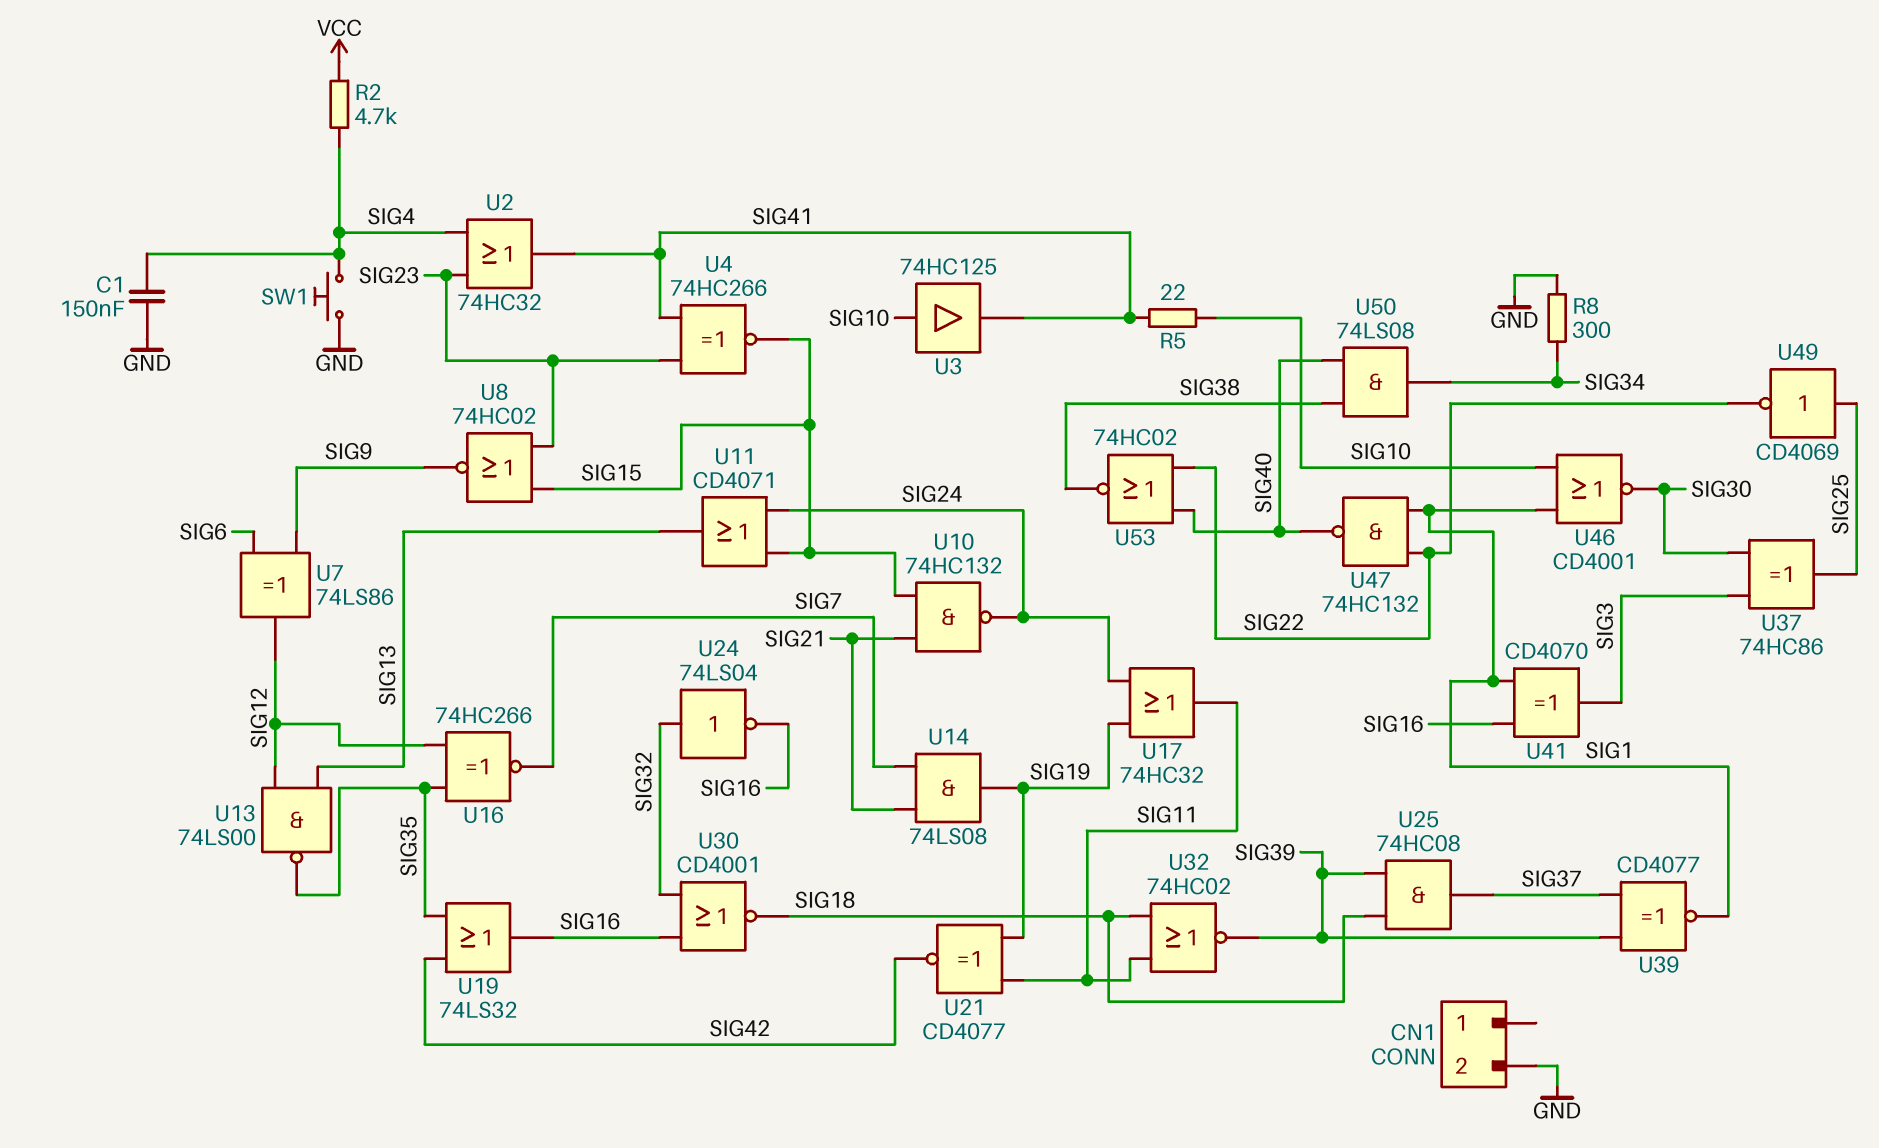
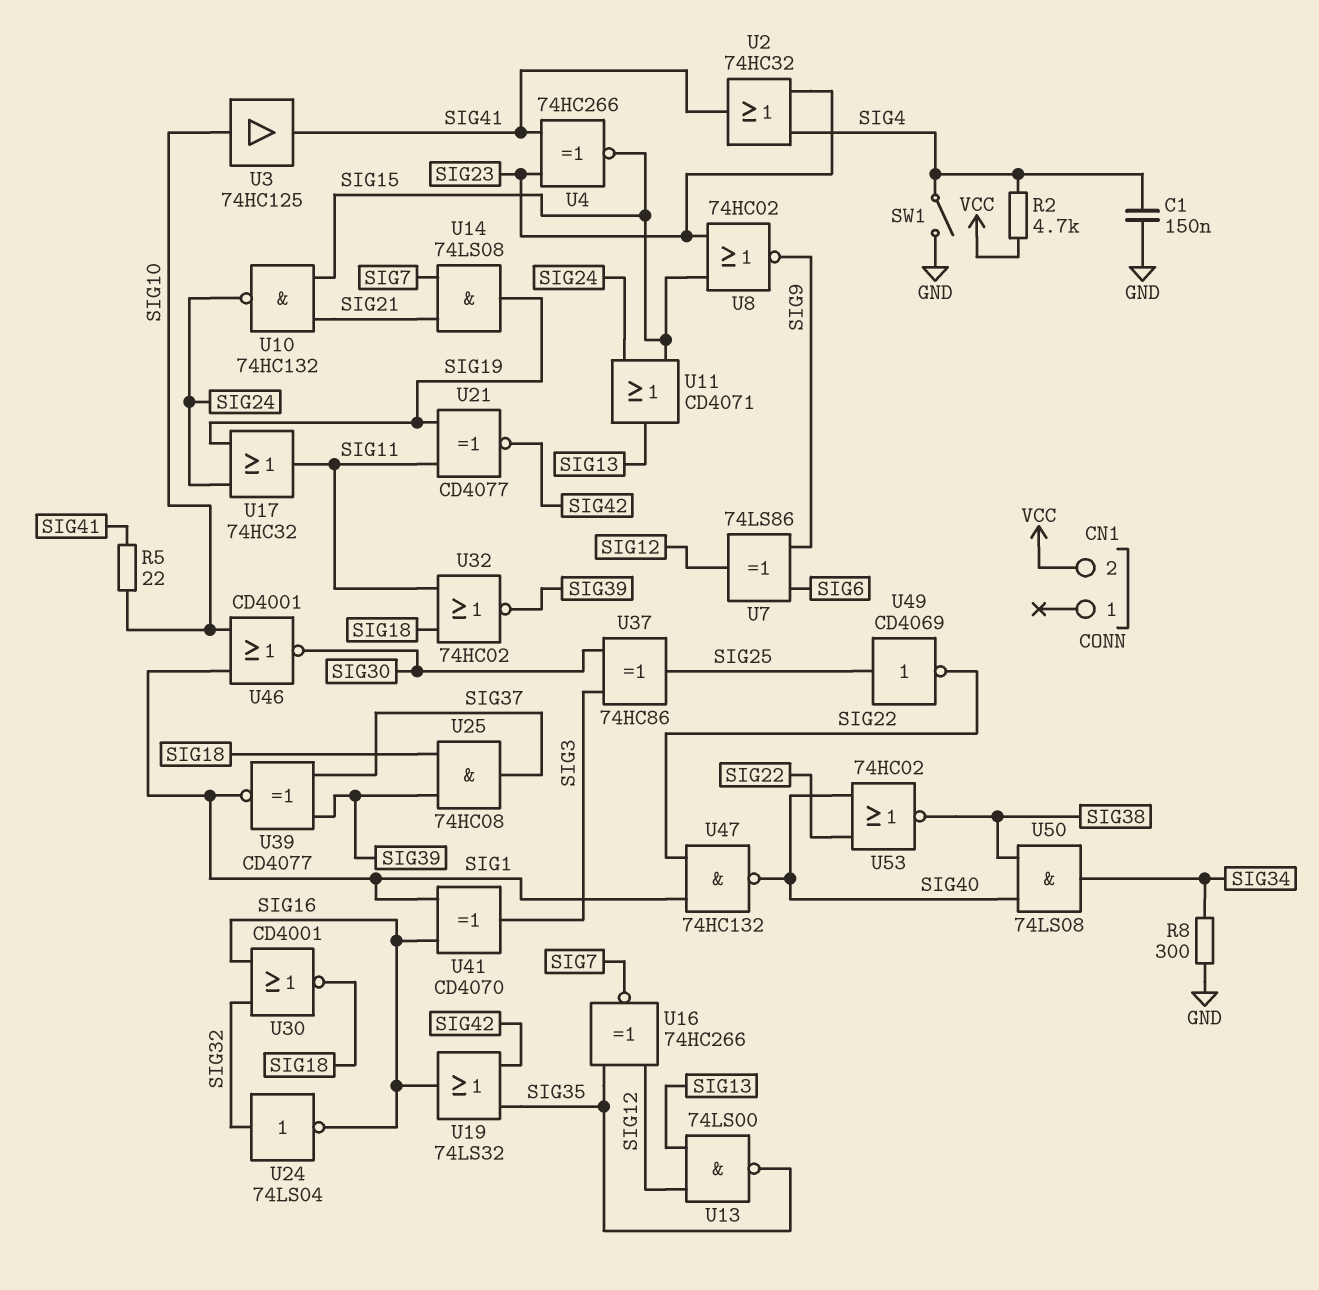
CN1 pin 2: GND -> VCC
SW1: button (GND, SIG4) -> switch (GND, SIG4)

